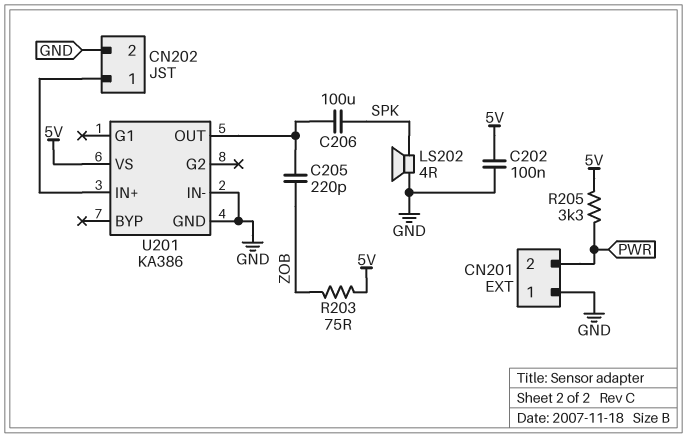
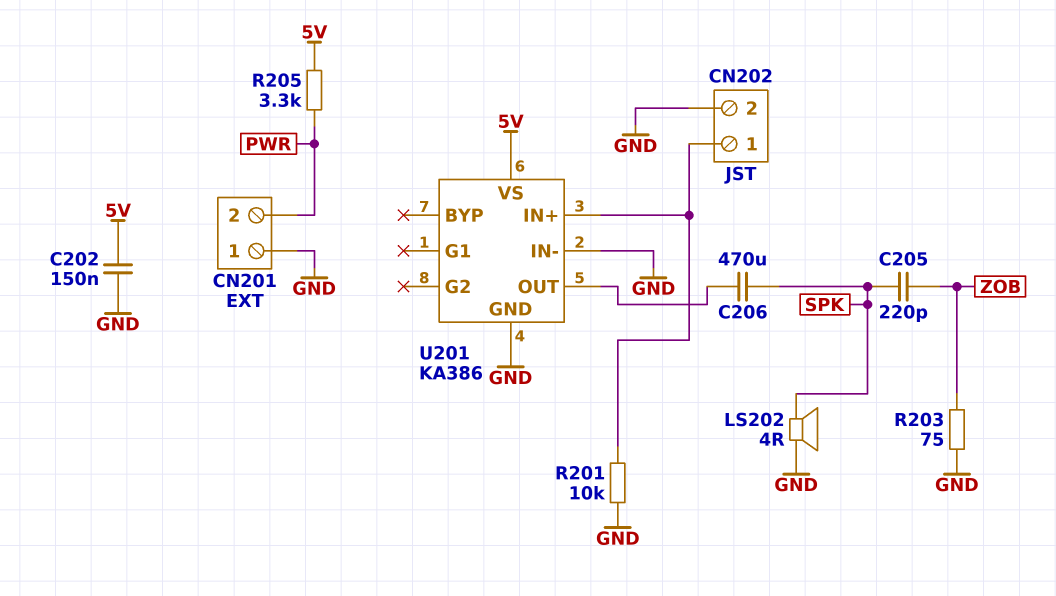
C202: 100nF (5V, GND) -> 150nF (5V, GND)
C205: 220pF (U201/OUT, ZOB) -> 220pF (SPK, ZOB)
C206: 100uF (SPK, U201/OUT) -> 470uF (SPK, U201/OUT)
R201: none -> 10k (CN202/1, GND)
R203: 75 (5V, ZOB) -> 75 (GND, ZOB)

